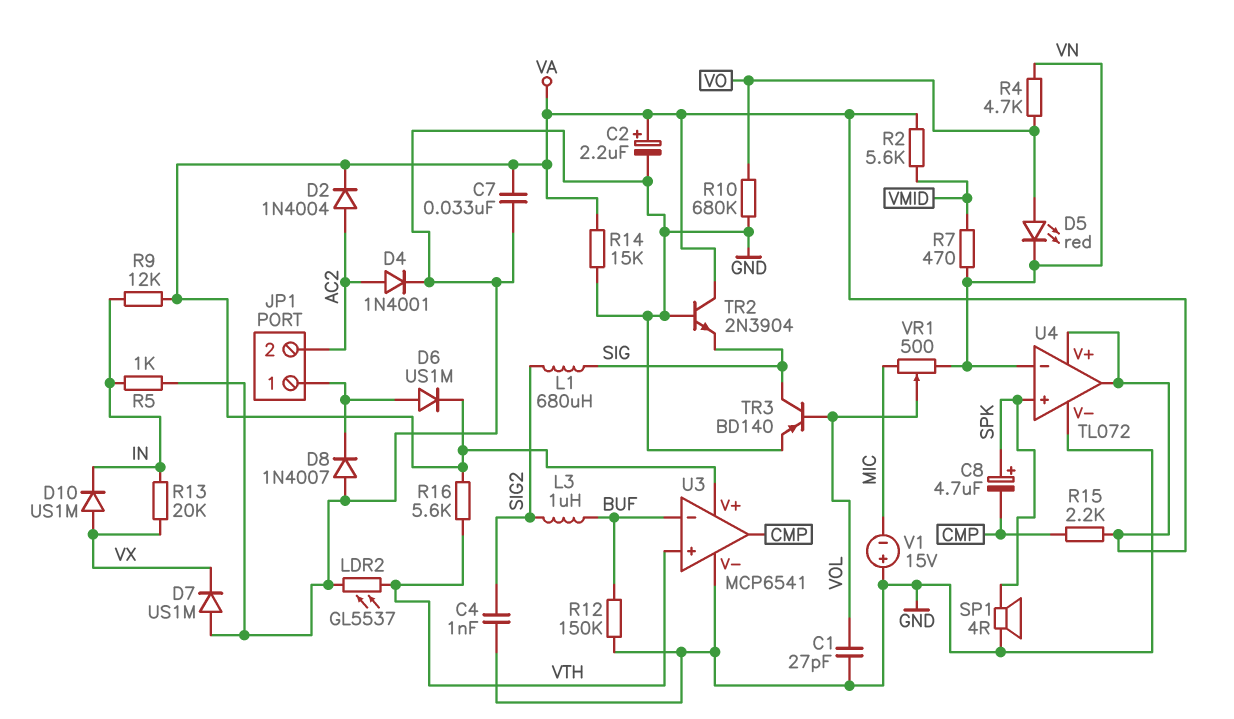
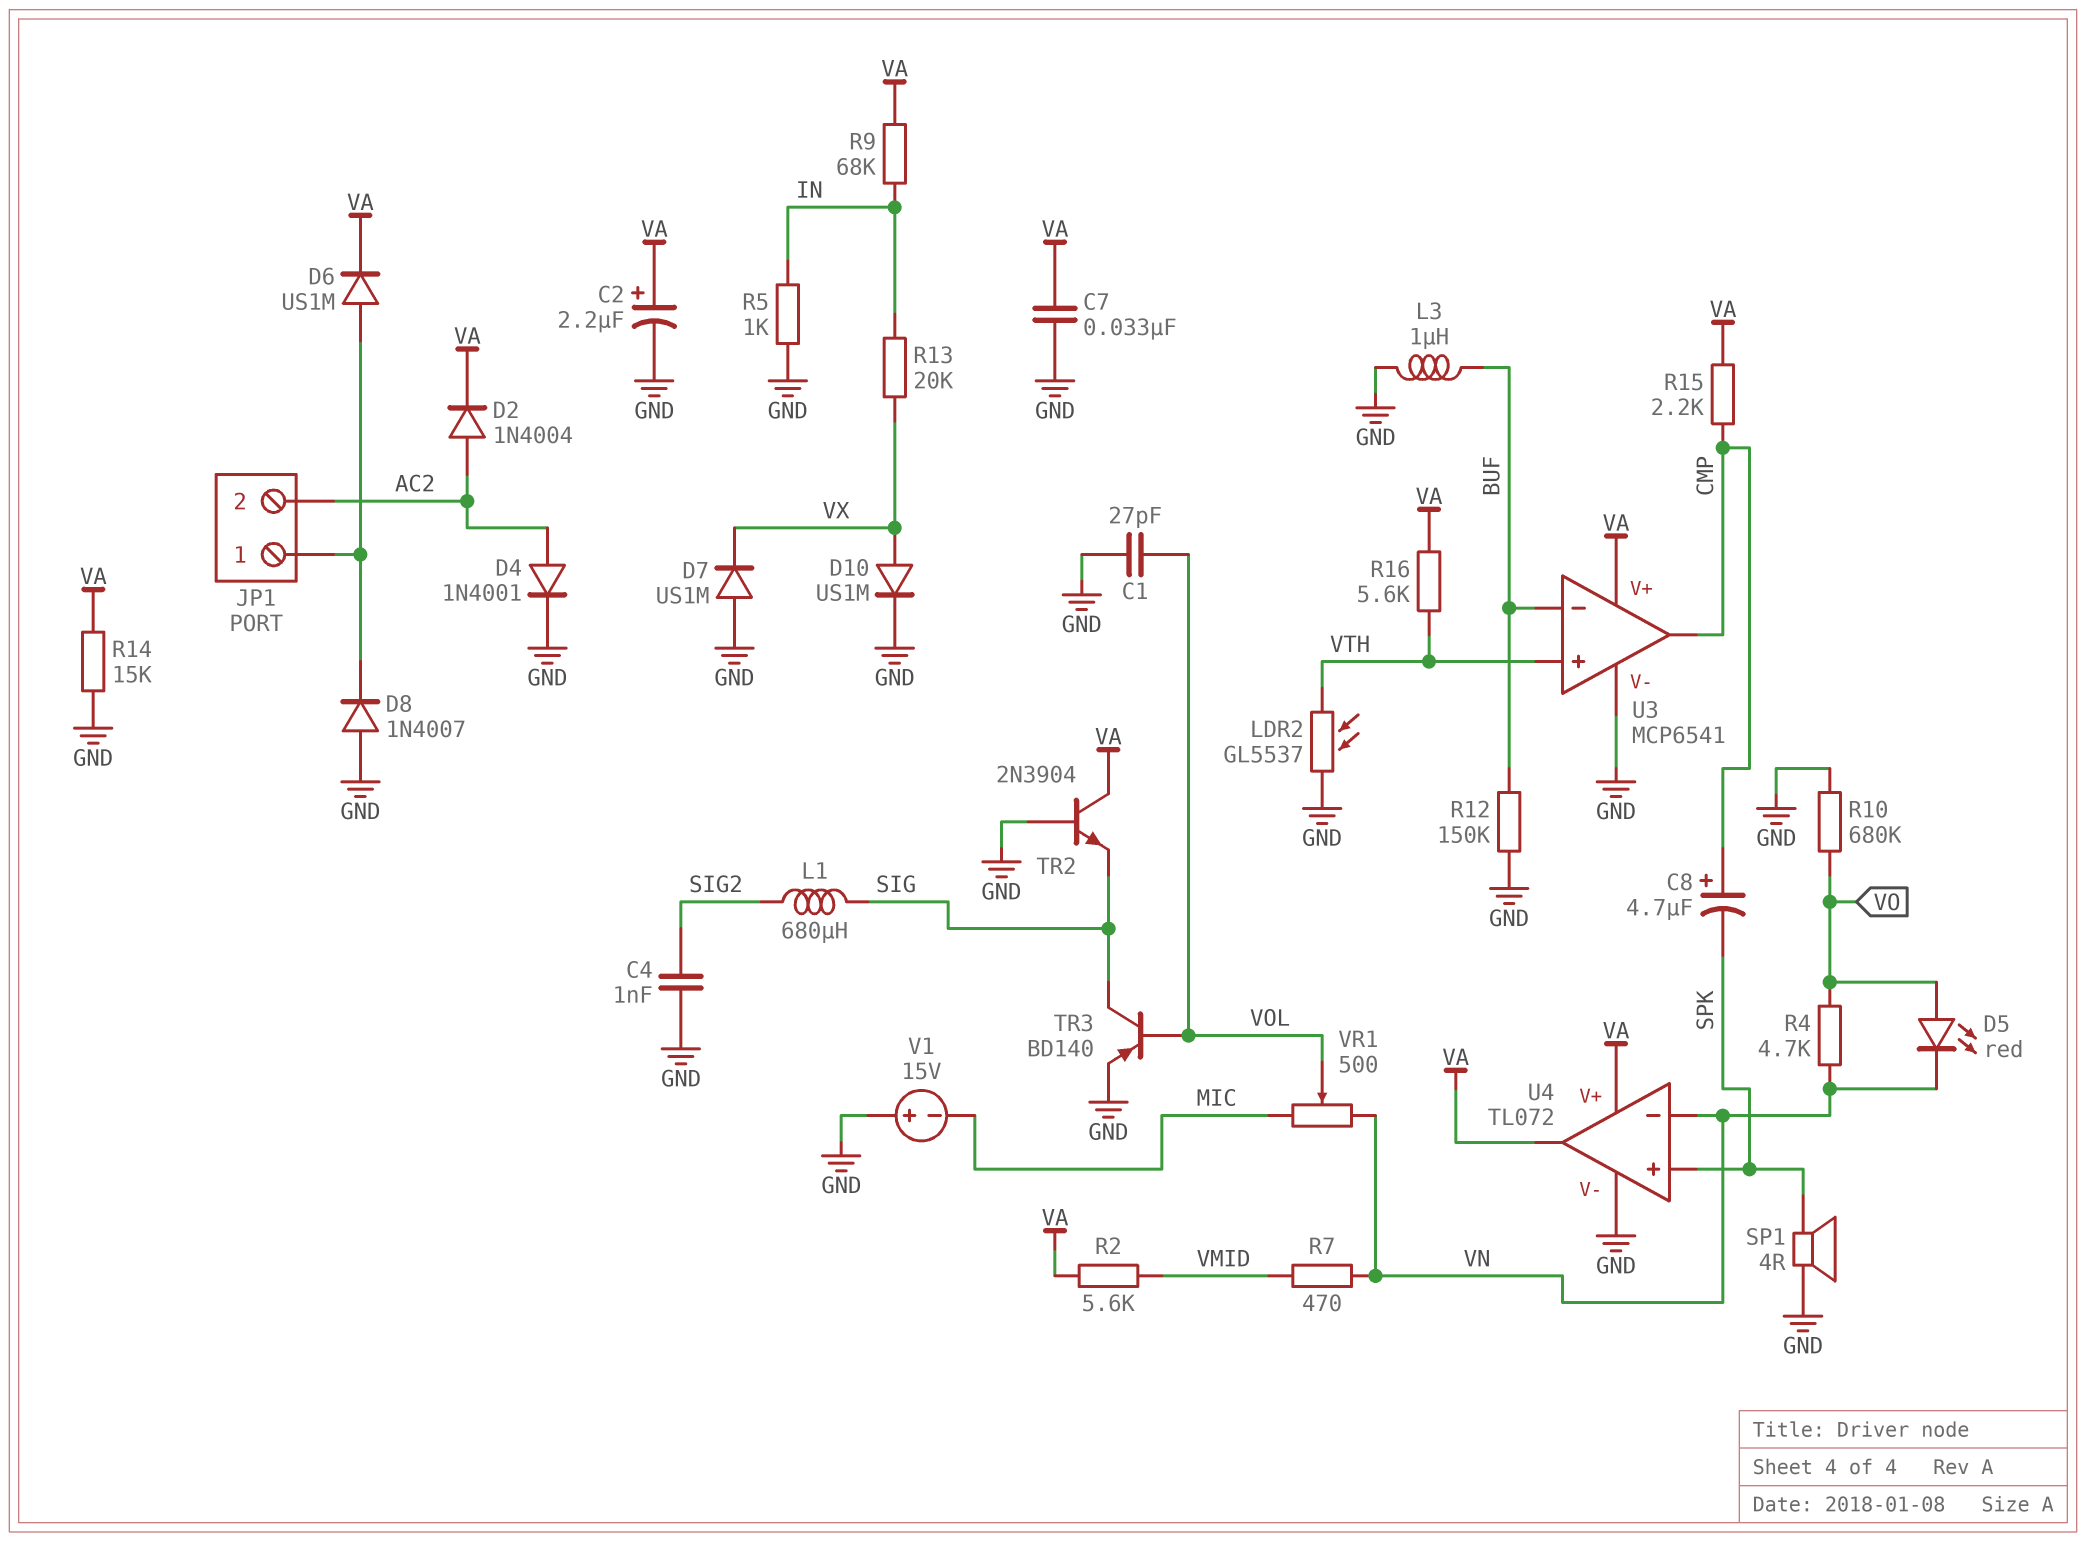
C8: 4.7uF (plus SPK, minus CMP) -> 4.7uF (plus CMP, minus SPK)
D10: diode US1M (A VX, K IN) -> diode US1M (A VX, K GND)
L3: 1uH (BUF, SIG2) -> 1uH (BUF, GND)
R9: 12k (IN, VA) -> 68k (IN, VA)

